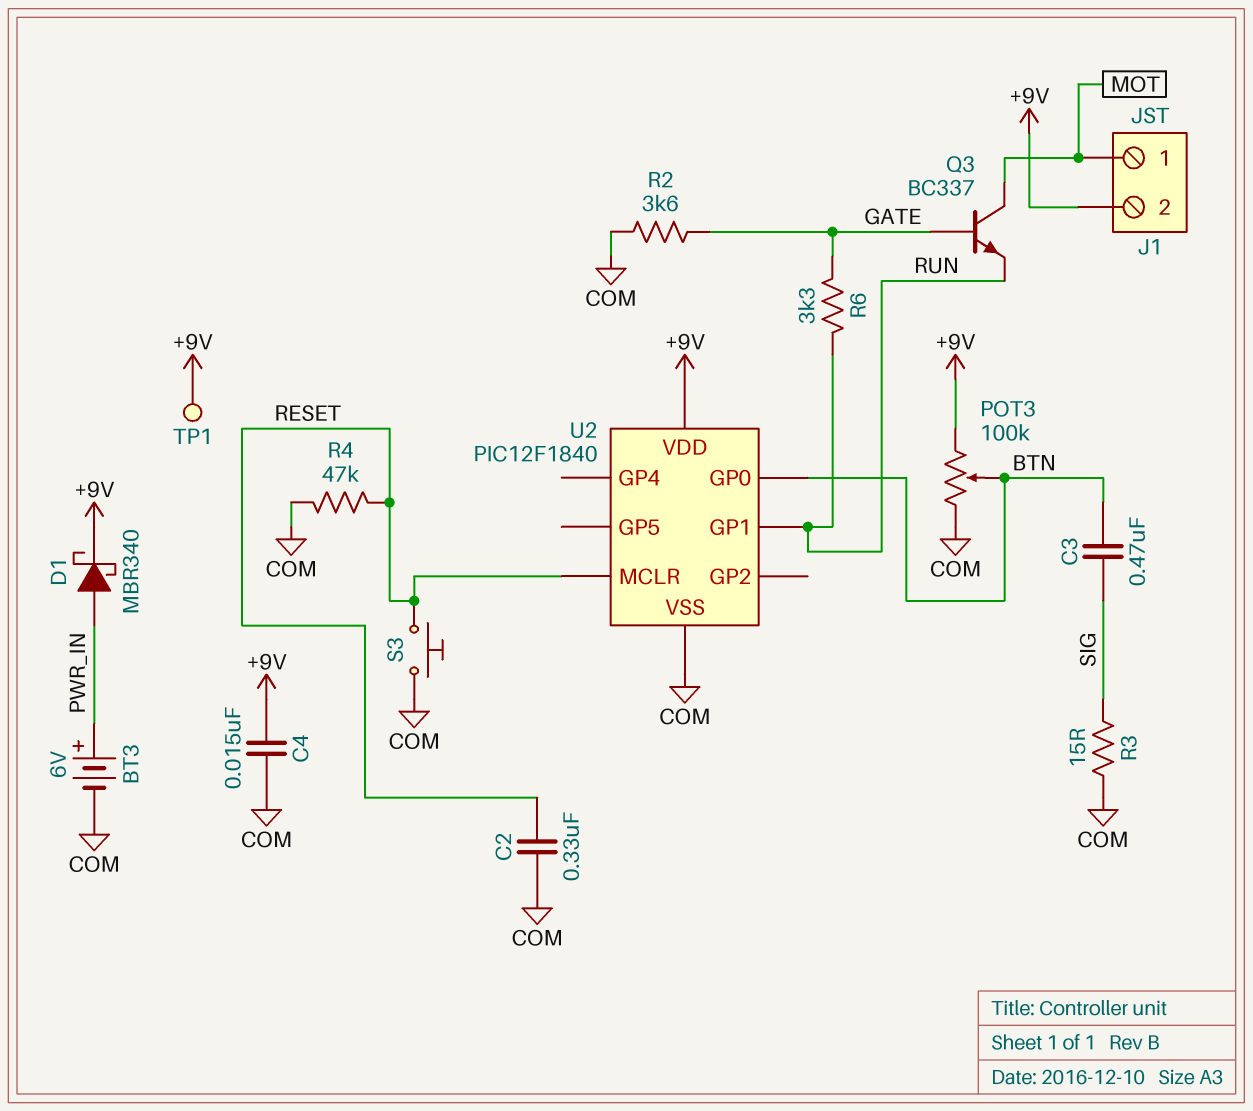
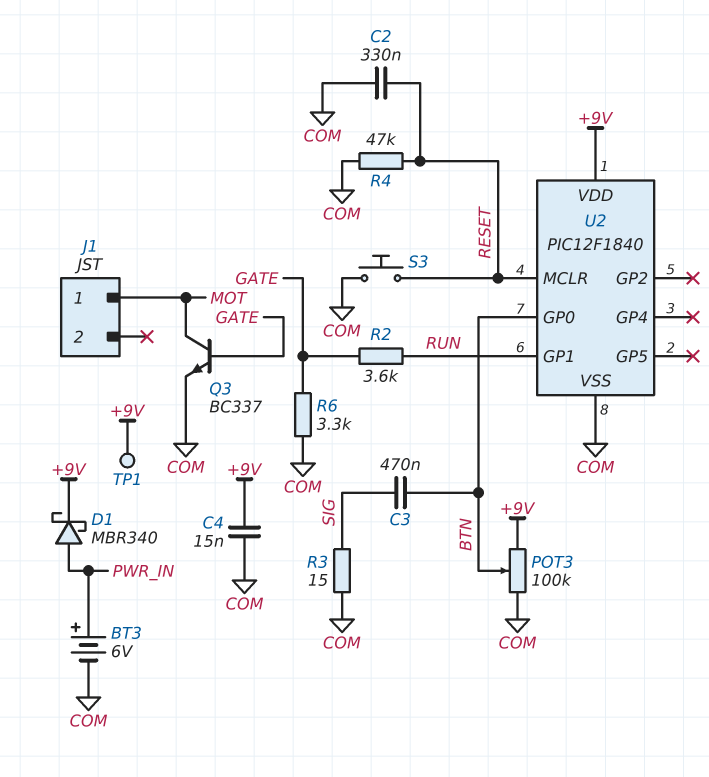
J1 pin 2: +9V -> none
Q3: NPN BC337 (B GATE, C MOT, E RUN) -> NPN BC337 (B GATE, C MOT, E COM)
R2: 3.6k (COM, GATE) -> 3.6k (GATE, RUN)
R6: 3.3k (GATE, RUN) -> 3.3k (COM, GATE)

